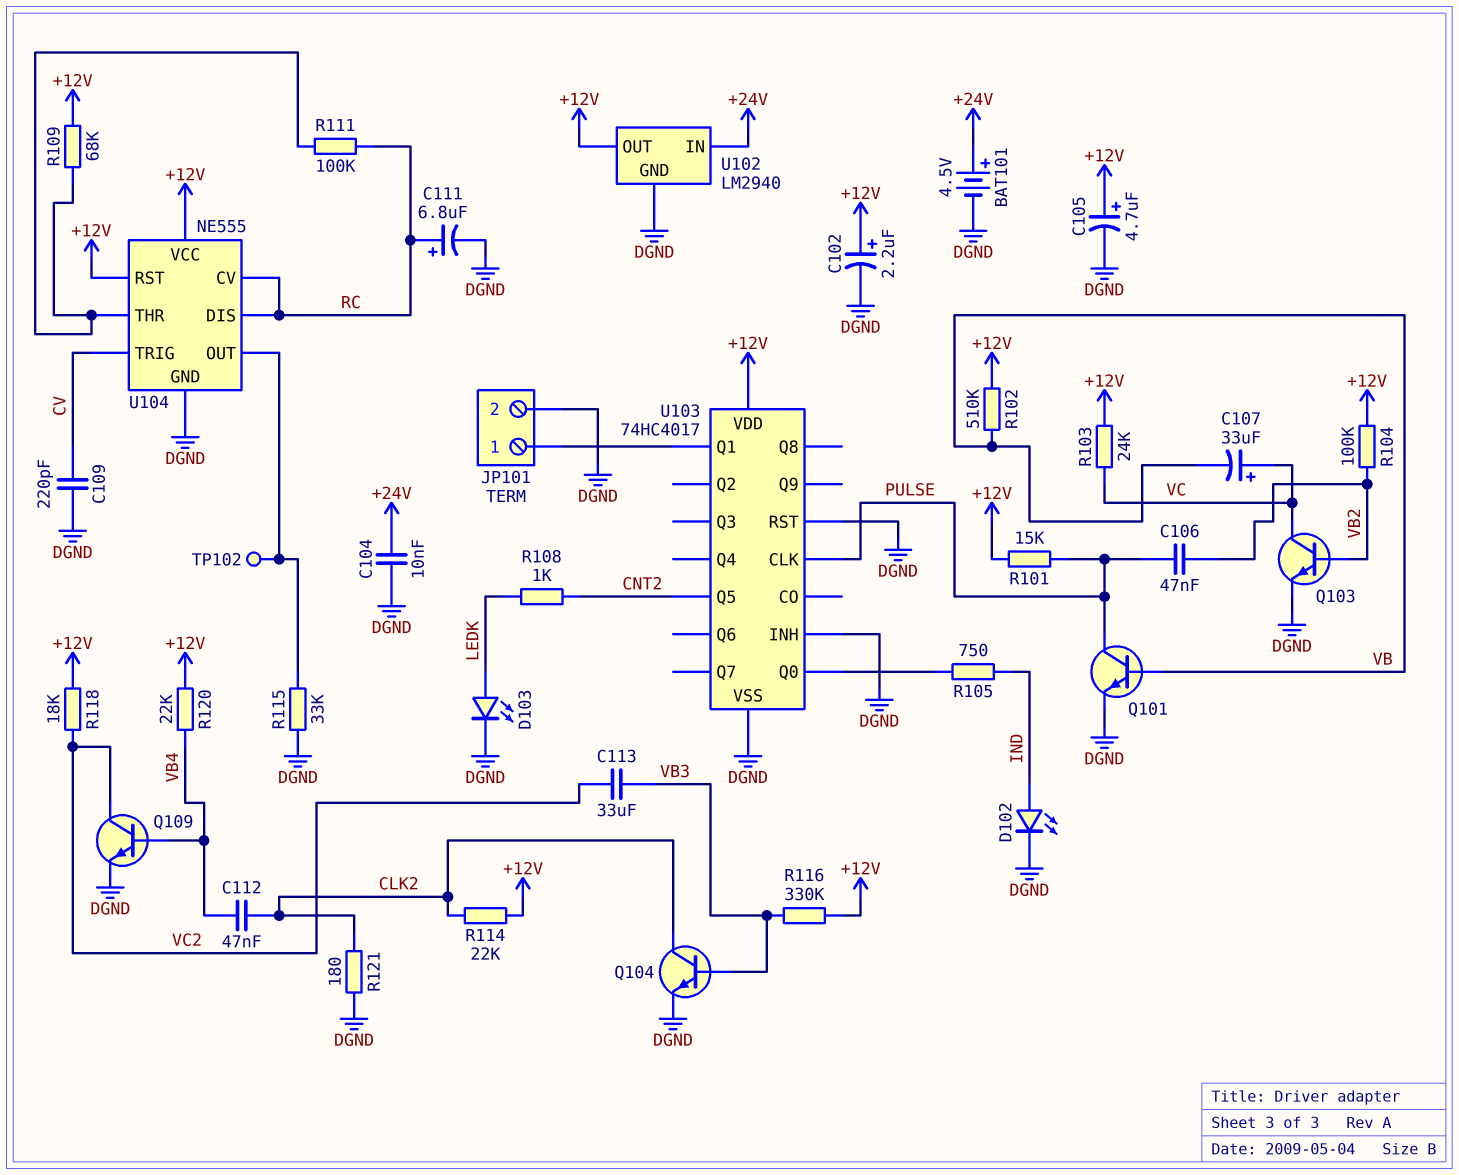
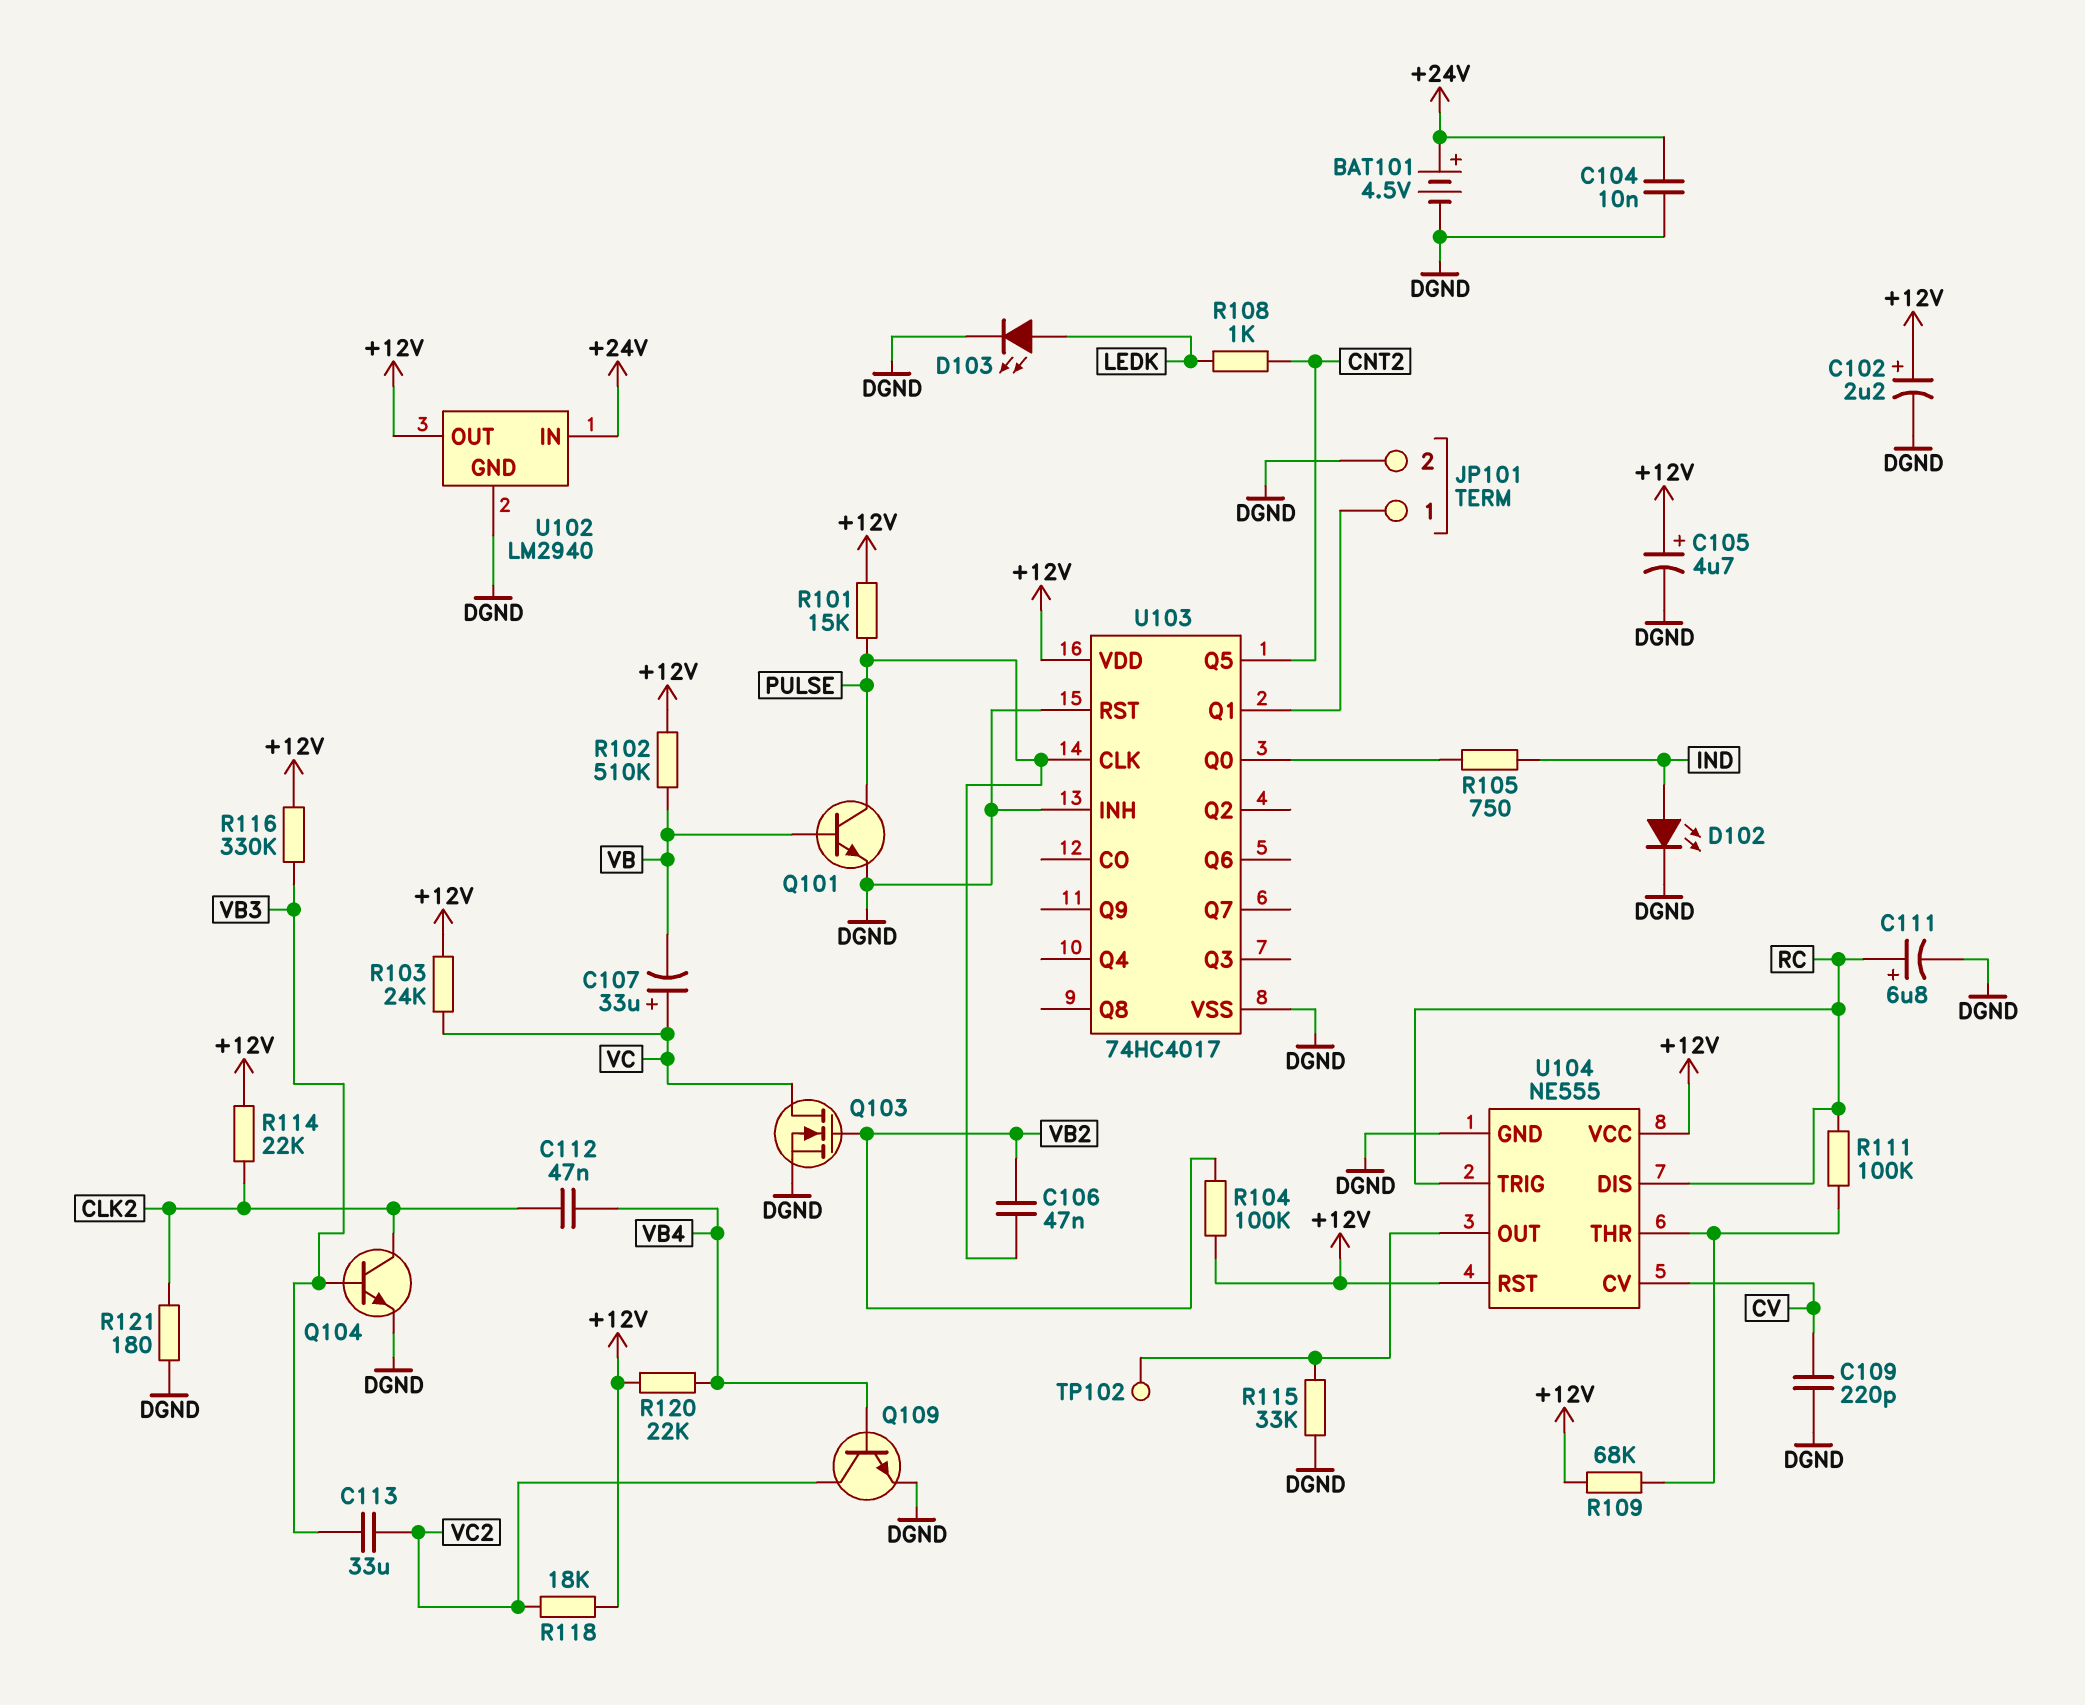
Q103: NPN (B VB2, C VC, E DGND) -> NMOS (G VB2, D VC, S DGND)
U104 pin CV: RC -> CV
U104 pin TRIG: CV -> RC

